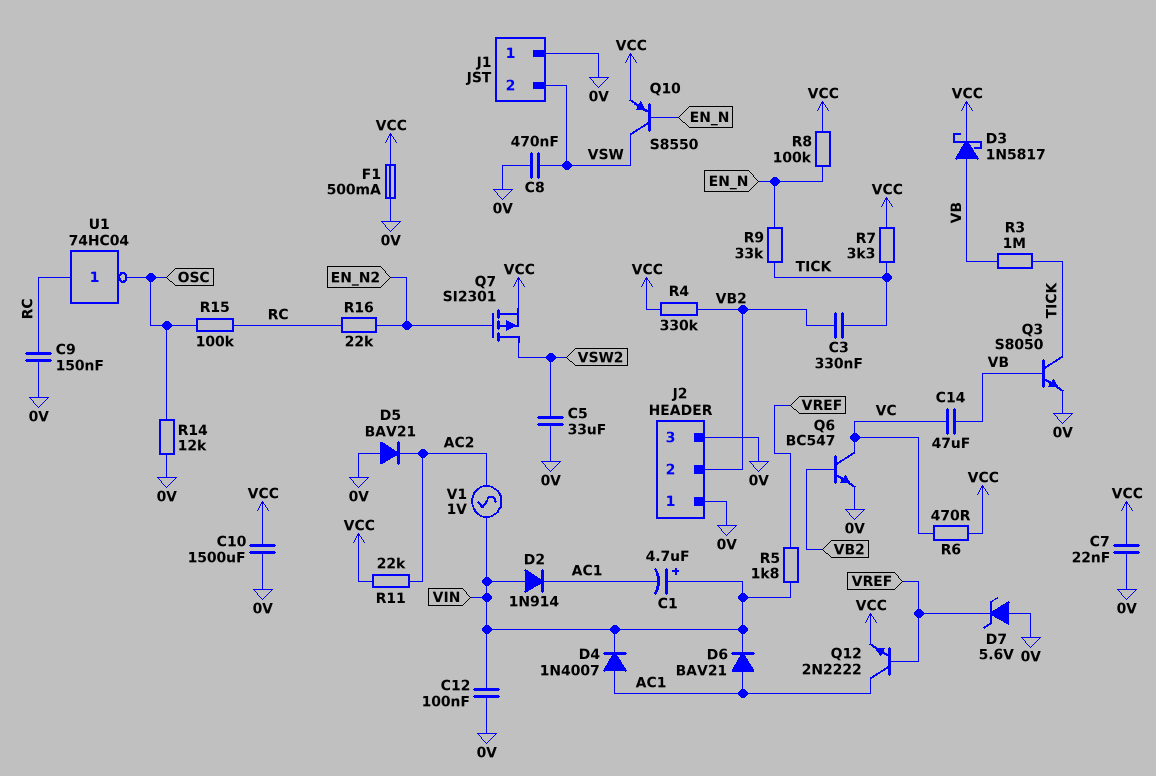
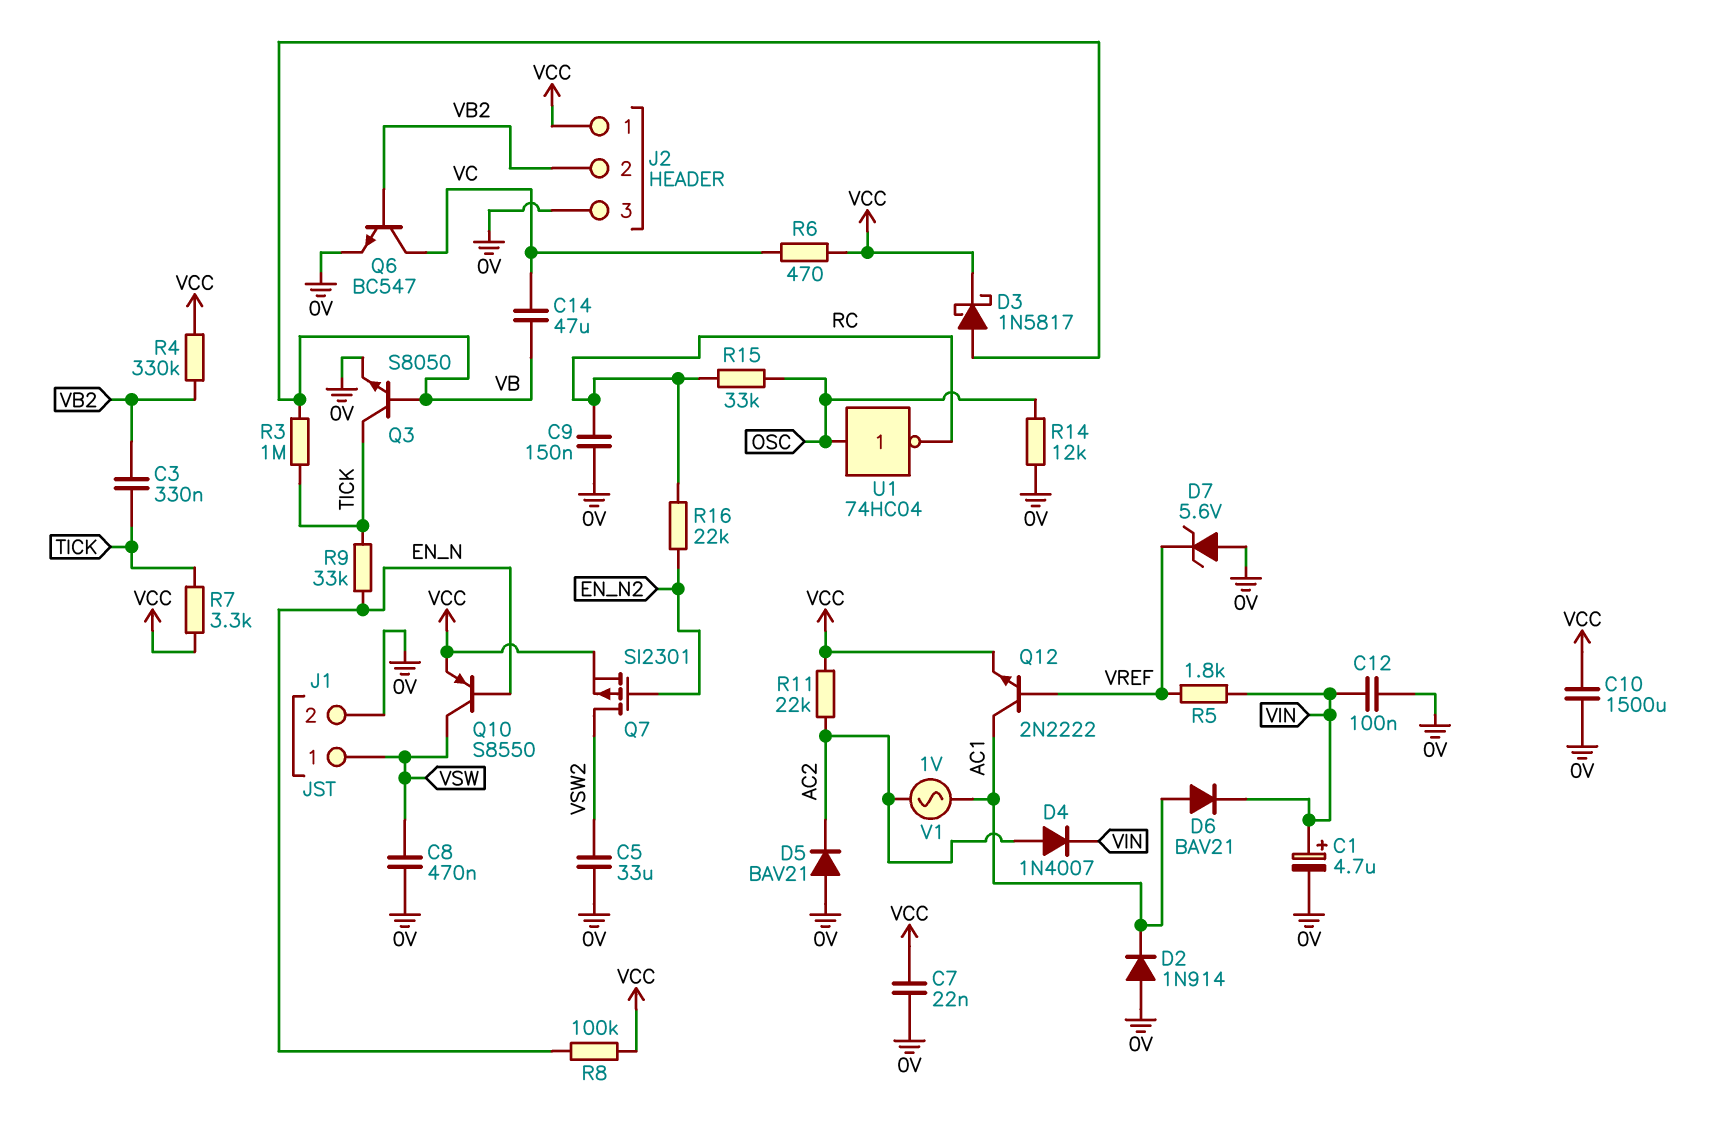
C1: 4.7uF (plus VIN, minus AC1) -> 4.7uF (plus VIN, minus 0V)
D2: diode 1N914 (A VIN, K AC1) -> diode 1N914 (A 0V, K AC1)
D4: diode 1N4007 (A AC1, K VIN) -> diode 1N4007 (A AC2, K VIN)
F1: 500mA (0V, VCC) -> none
J1 pin 1: 0V -> VSW
J1 pin 2: VSW -> 0V
J2 pin 1: 0V -> VCC
R15: 100k (OSC, RC) -> 33k (OSC, RC)
U1: NOT 74HC04 (in RC, out OSC) -> NOT 74HC04 (in OSC, out RC)
V1: AC 1V (AC2, VIN) -> AC 1V (AC1, AC2)

